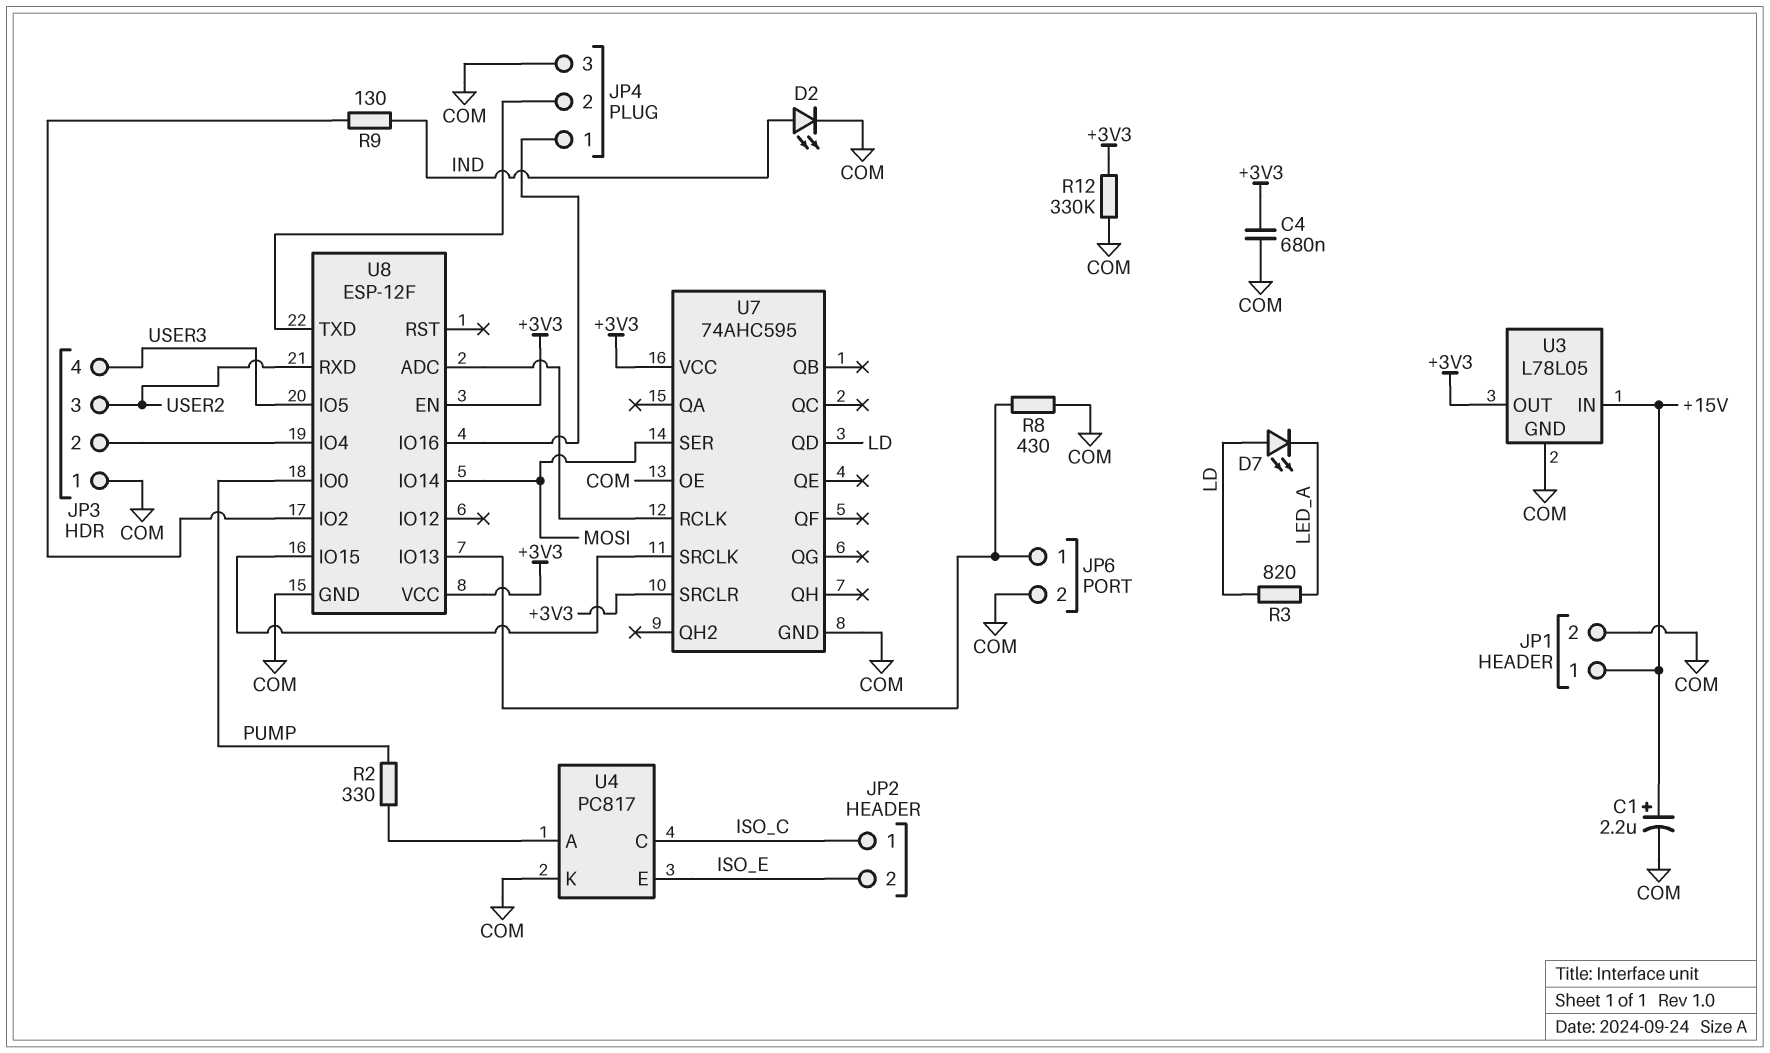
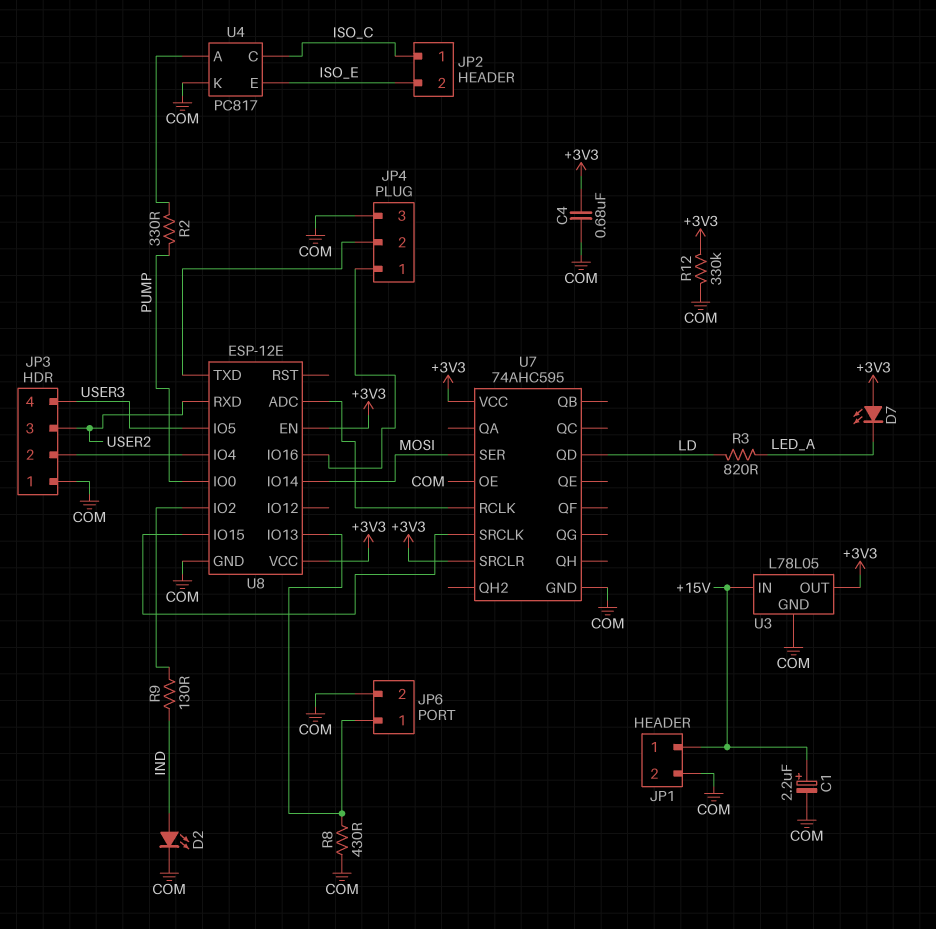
D7: LED (A LD, K LED_A) -> LED (A +3V3, K LED_A)
U8: ESP-12F -> ESP-12E

